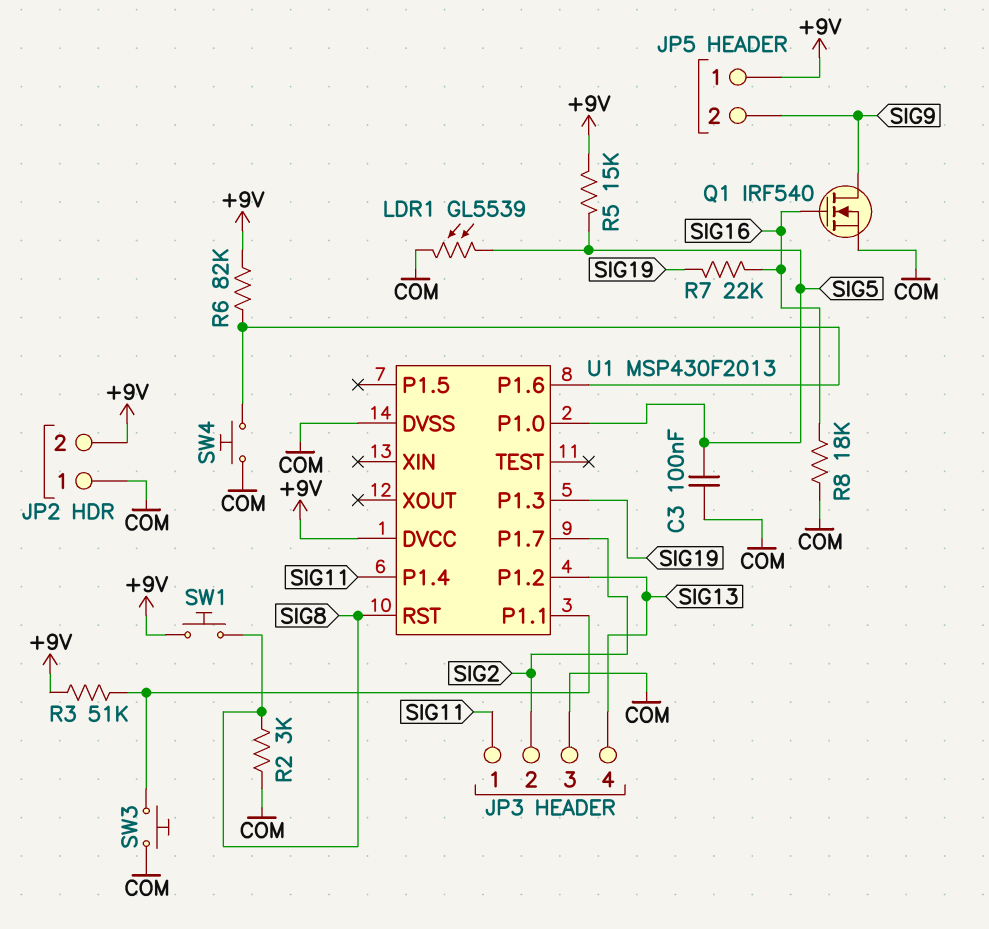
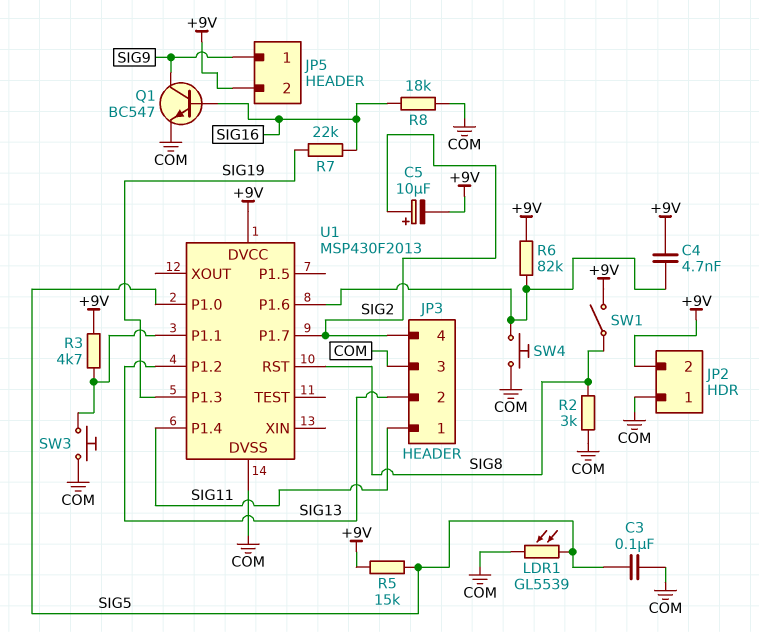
C4: none -> 4.7nF (+9V, U1/P1.6)
C5: none -> 10uF (plus SIG2, minus +9V)
JP3 pin 2: SIG2 -> SIG13
JP3 pin 4: SIG13 -> SIG2
JP5 pin 1: +9V -> SIG9
JP5 pin 2: SIG9 -> +9V
Q1: NMOS IRF540 (G SIG16, D SIG9, S COM) -> NPN BC547 (B SIG16, C SIG9, E COM)
R3: 51k (+9V, U1/P1.1) -> 4.7k (+9V, U1/P1.1)
SW1: button (+9V, SIG8) -> switch (+9V, SIG8)

